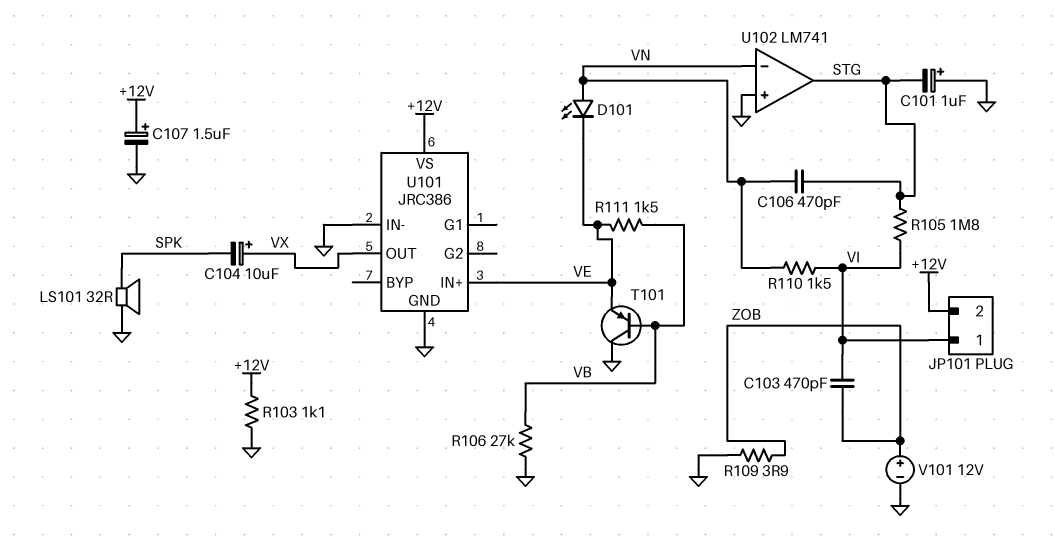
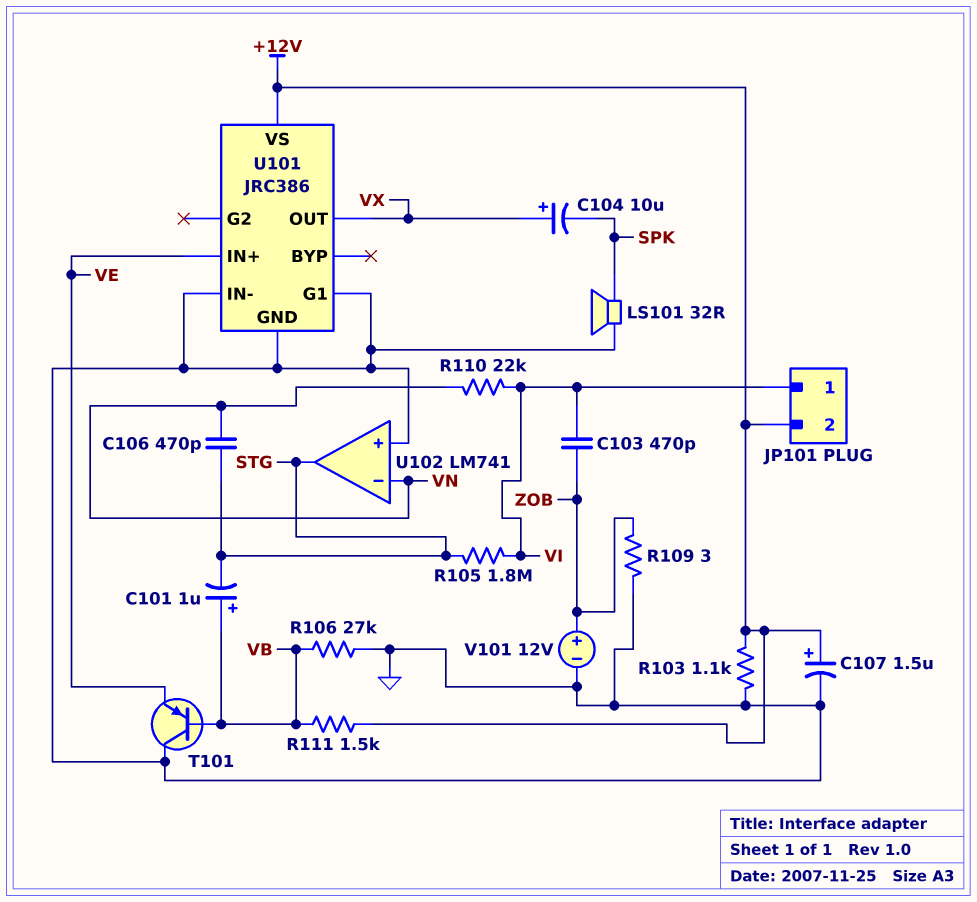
C101: 1uF (plus GND, minus STG) -> 1uF (plus VB, minus STG)
D101: LED (A VN, K VE) -> none
R109: 3.9 (GND, ZOB) -> 3 (GND, ZOB)
R110: 1.5k (VI, VN) -> 22k (VI, VN)
R111: 1.5k (VB, VE) -> 1.5k (+12V, VB)
U101 pin G1: none -> GND

